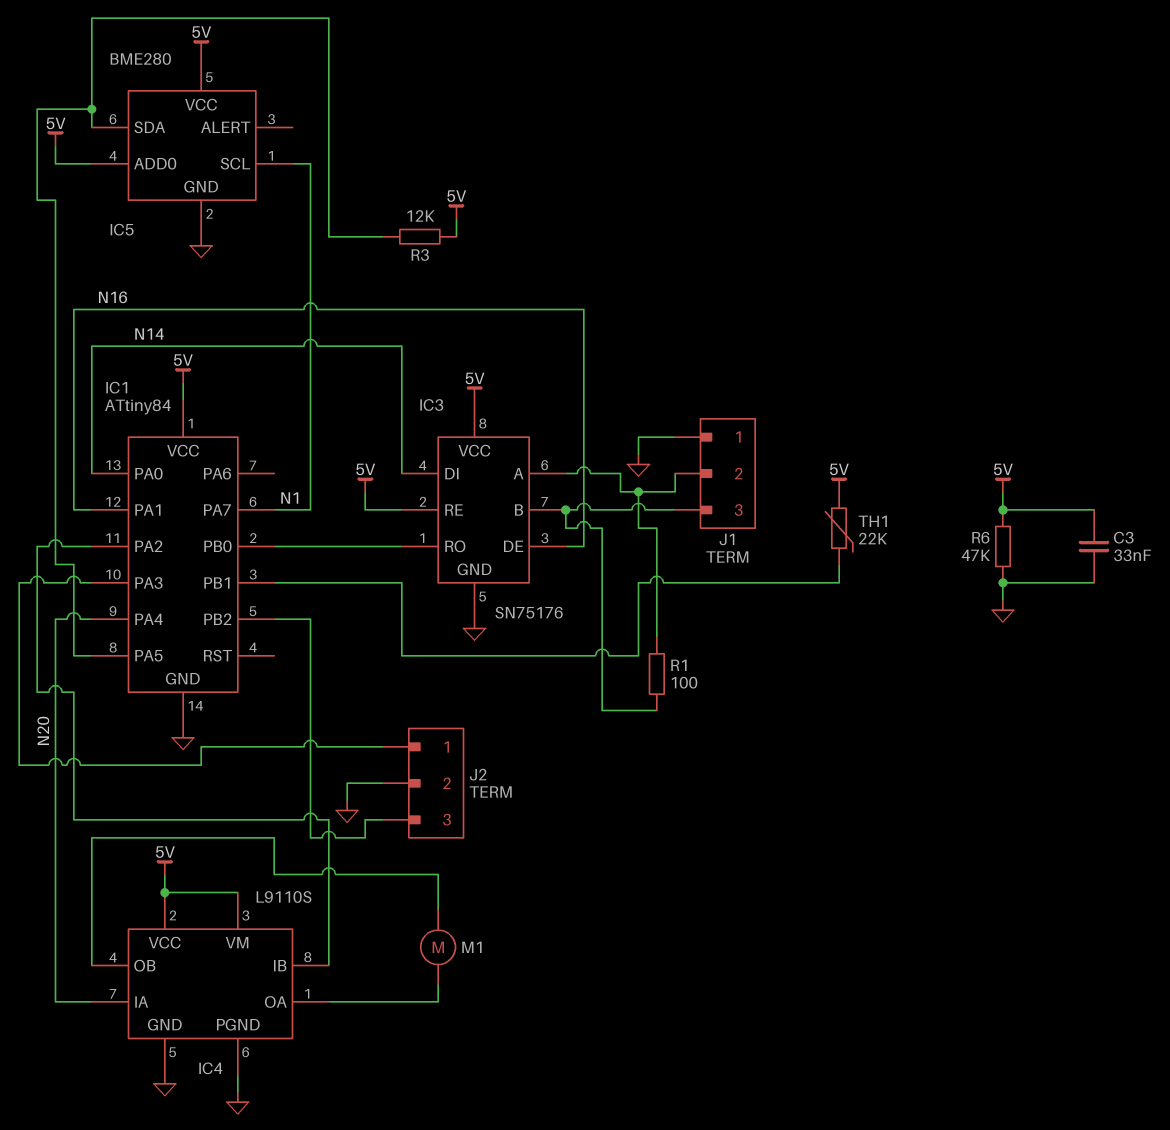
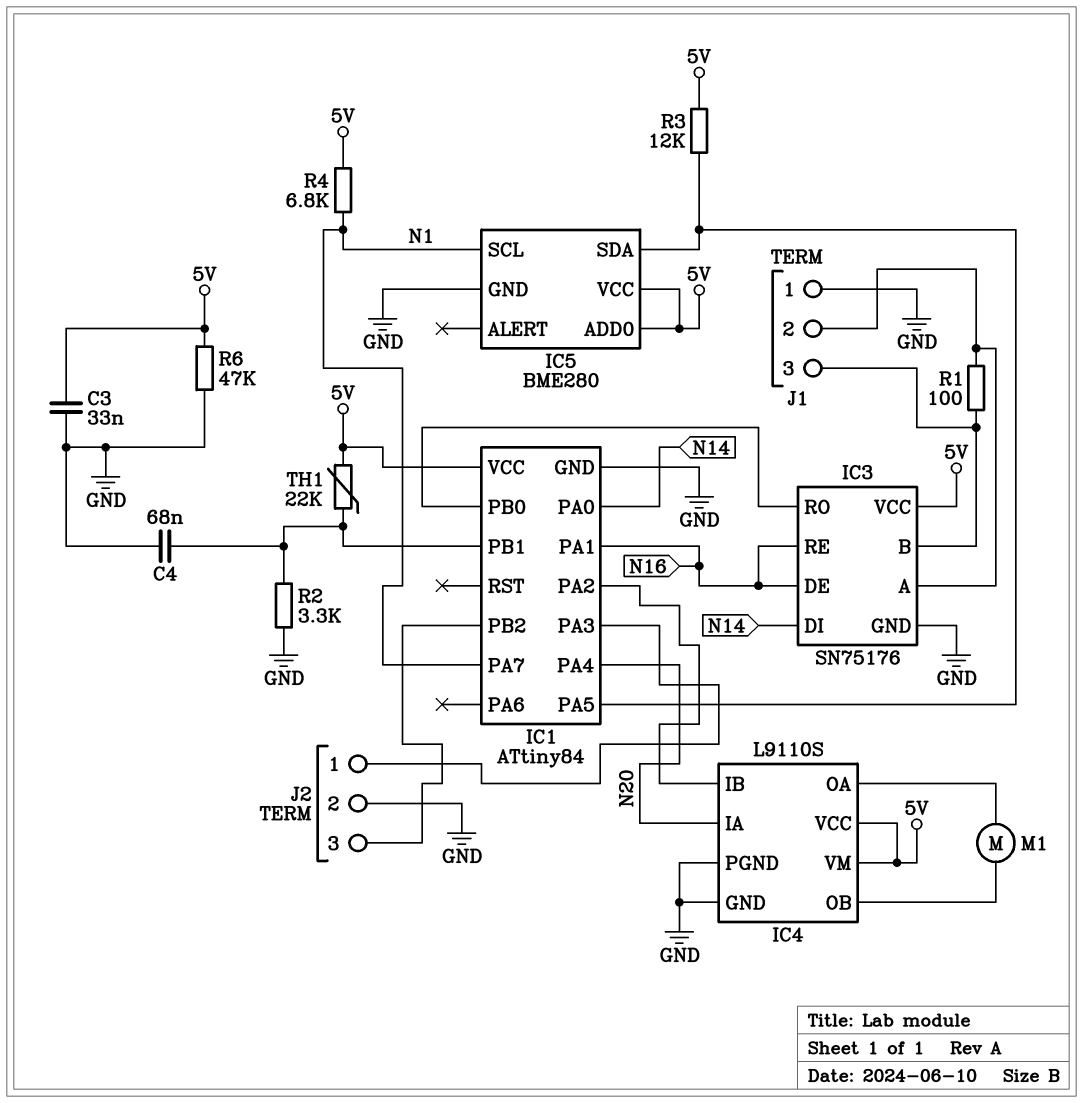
C4: none -> 68nF (GND, IC1/PB1)
IC3 pin RE: 5V -> N16
R2: none -> 3.3k (GND, IC1/PB1)
R4: none -> 6.8k (5V, N1)

